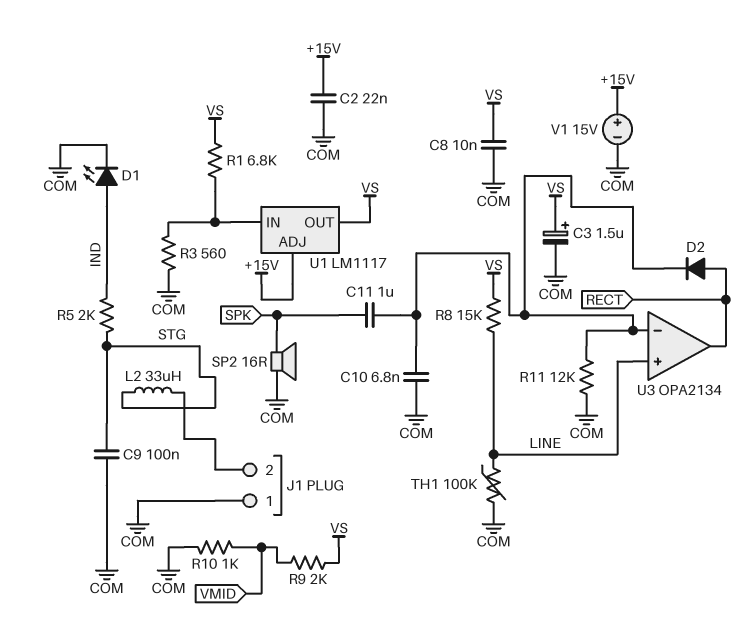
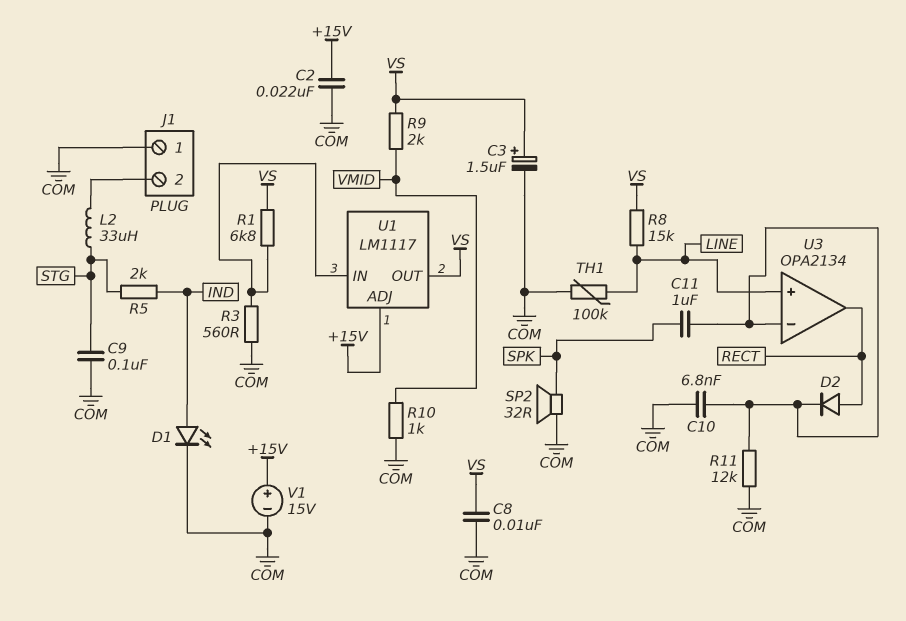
SP2: speaker 16R (COM, SPK) -> speaker 32R (COM, SPK)

